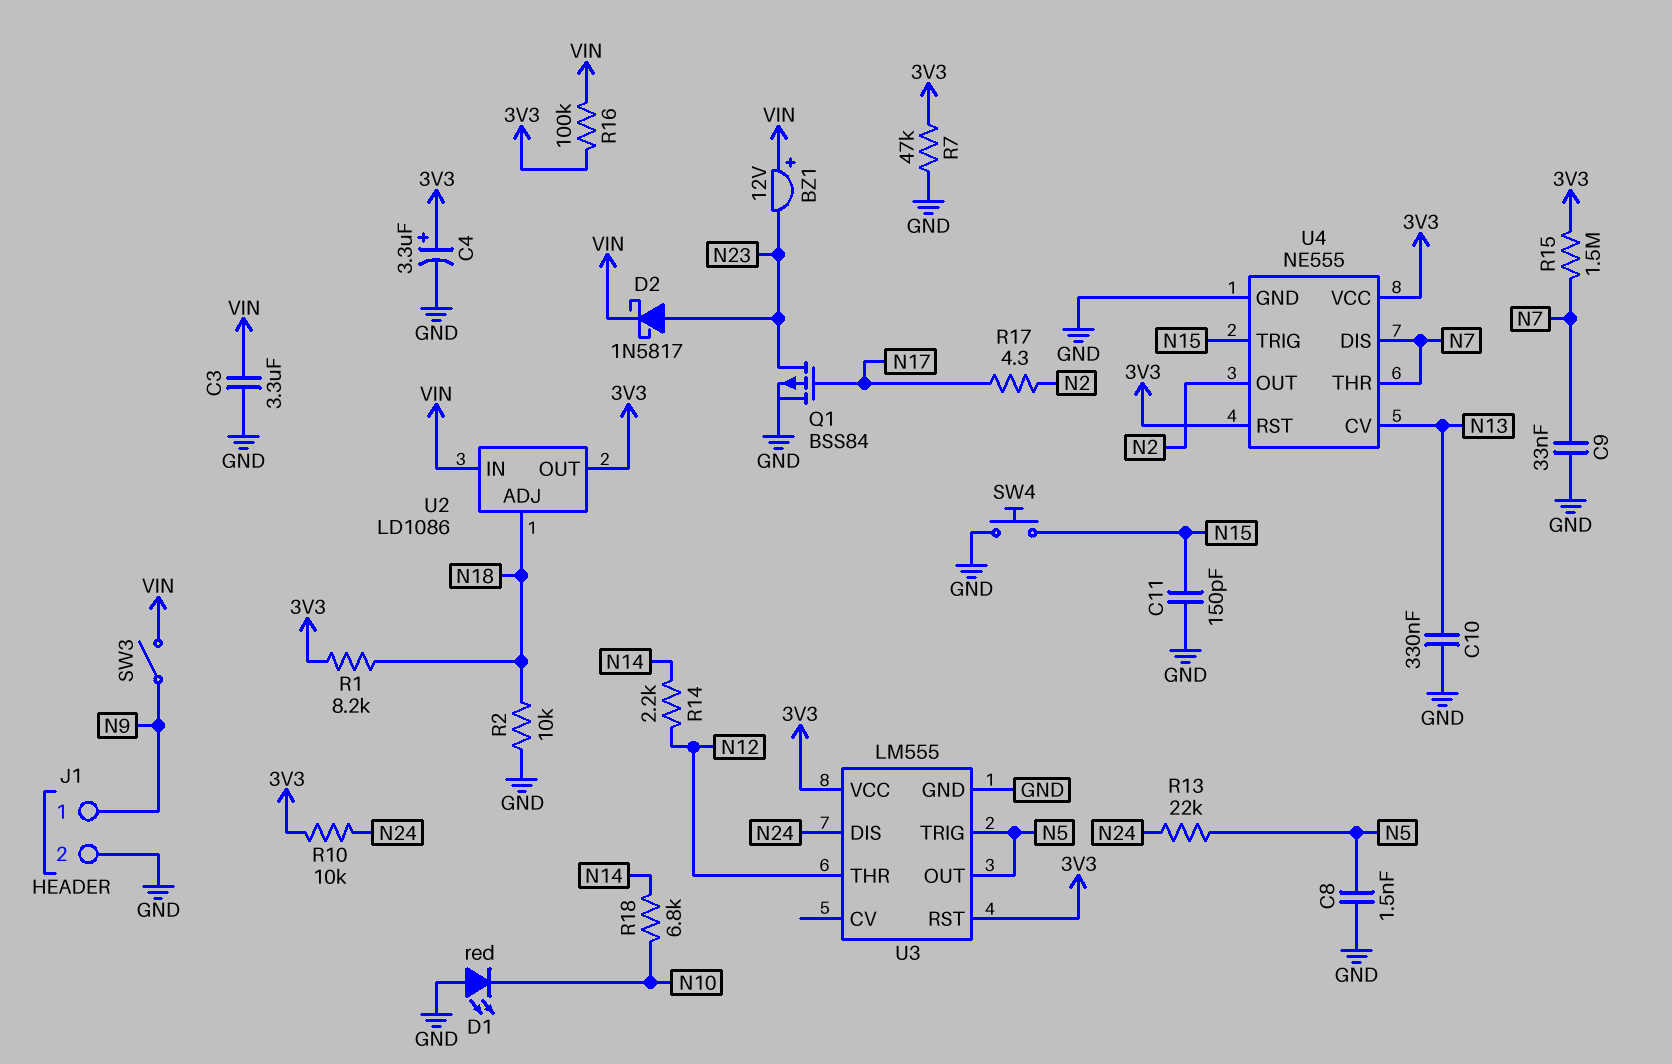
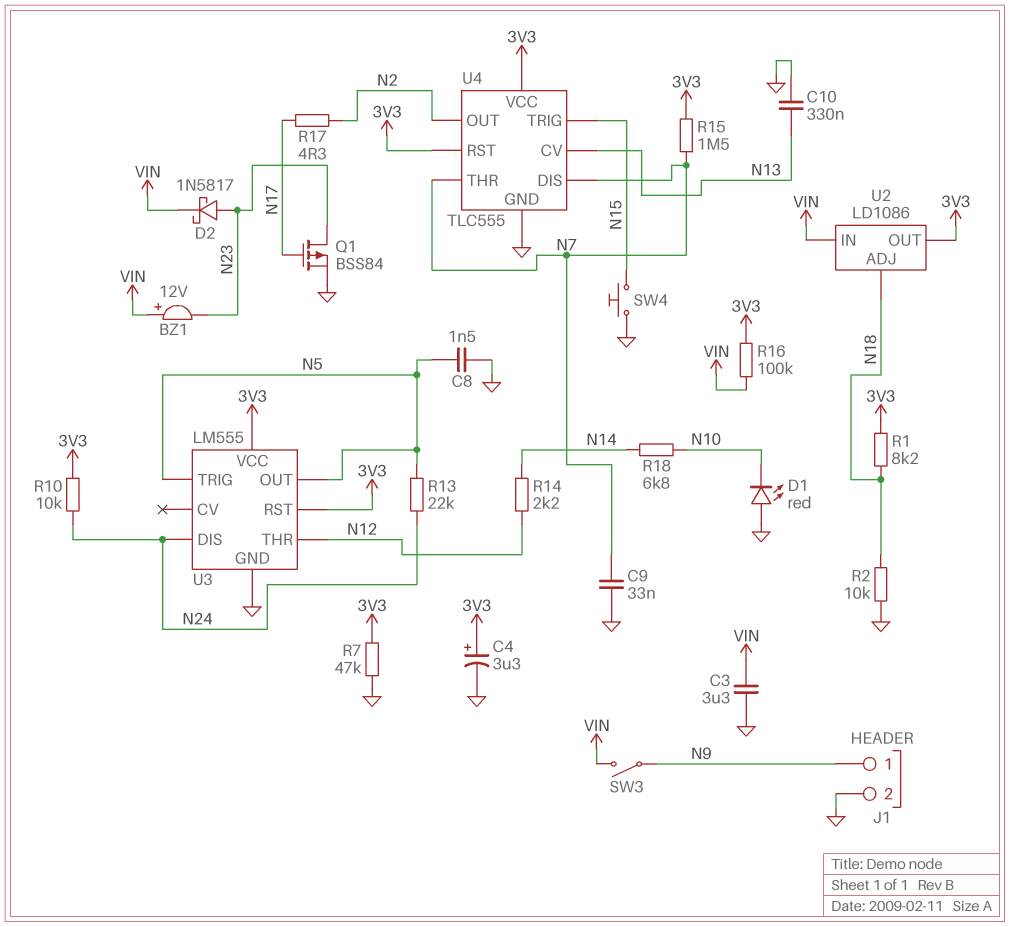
C11: 150pF (GND, N15) -> none
U4: NE555 -> TLC555

